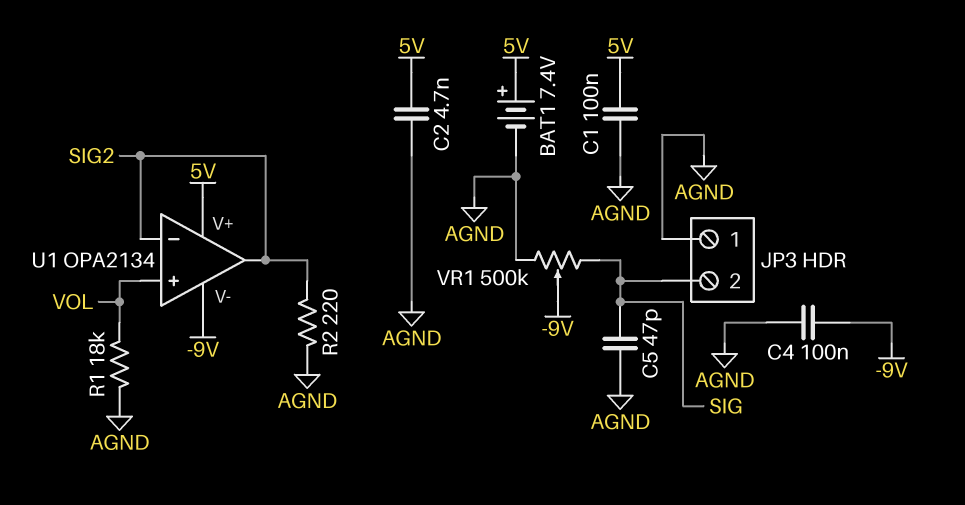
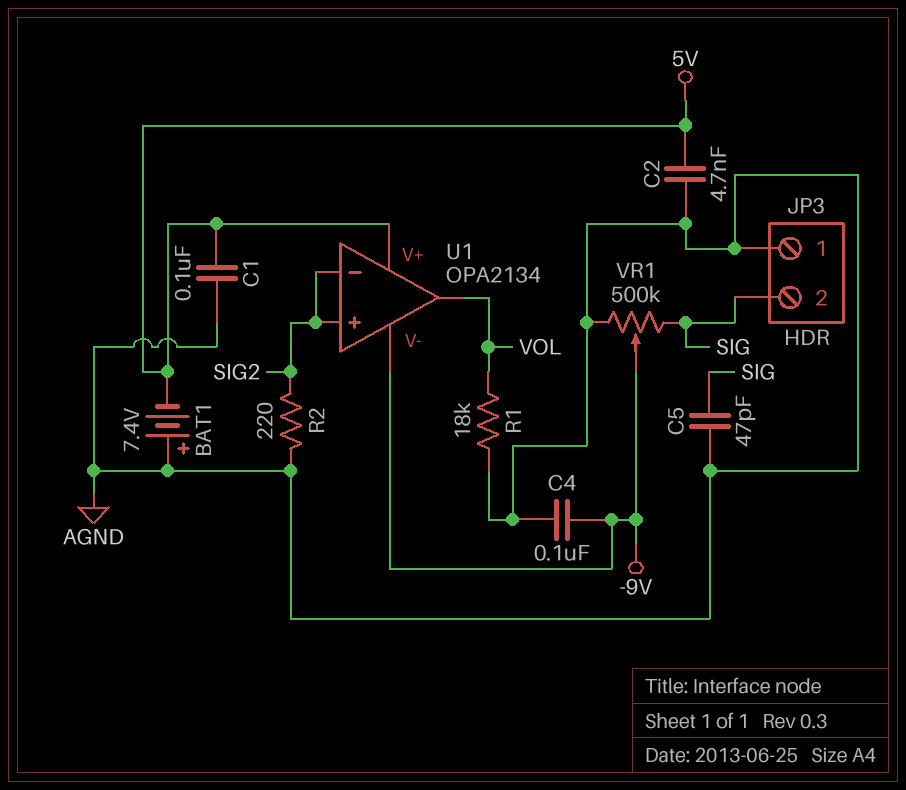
BAT1: 7.4V (plus 5V, minus AGND) -> 7.4V (plus AGND, minus 5V)
U1 pin in+: VOL -> SIG2
U1 pin out: SIG2 -> VOL

